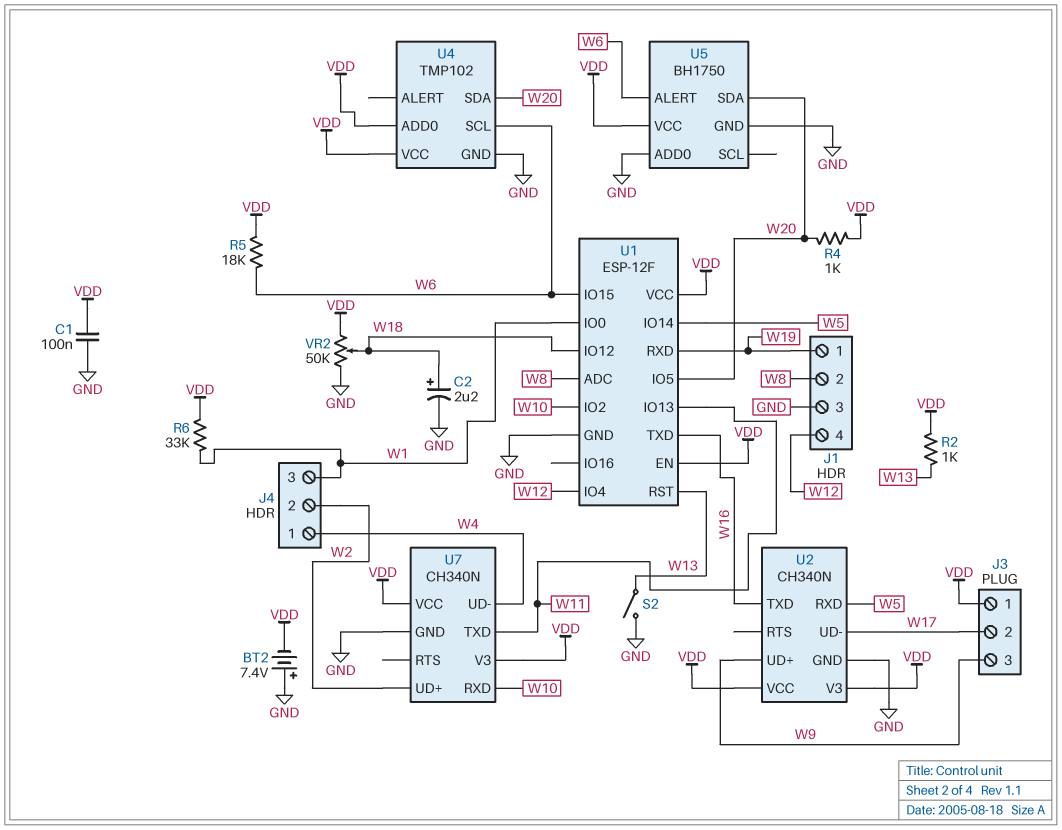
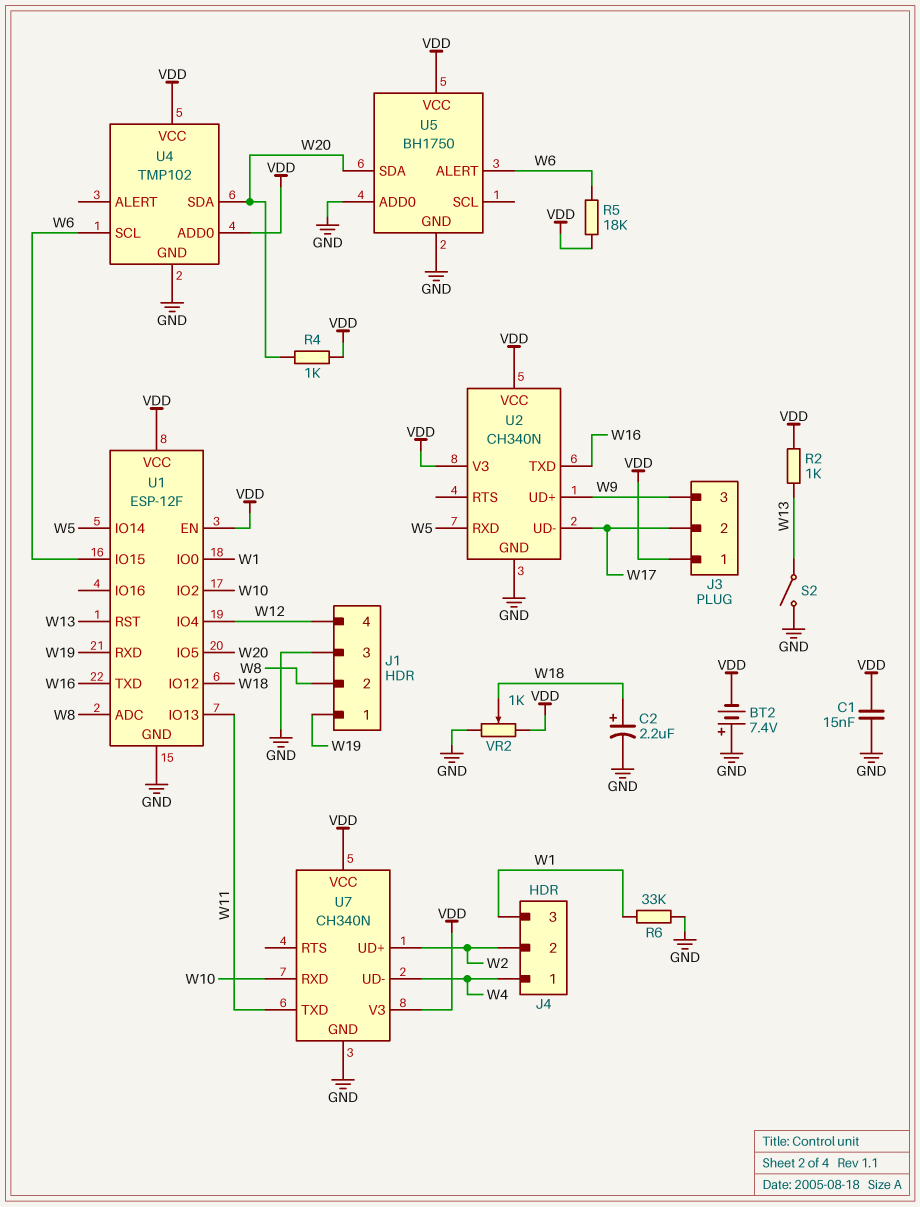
C1: 100nF (GND, VDD) -> 15nF (GND, VDD)
R6: 33k (VDD, W1) -> 33k (GND, W1)
VR2: 50k (GND, VDD, wiper W18) -> 1k (GND, VDD, wiper W18)

